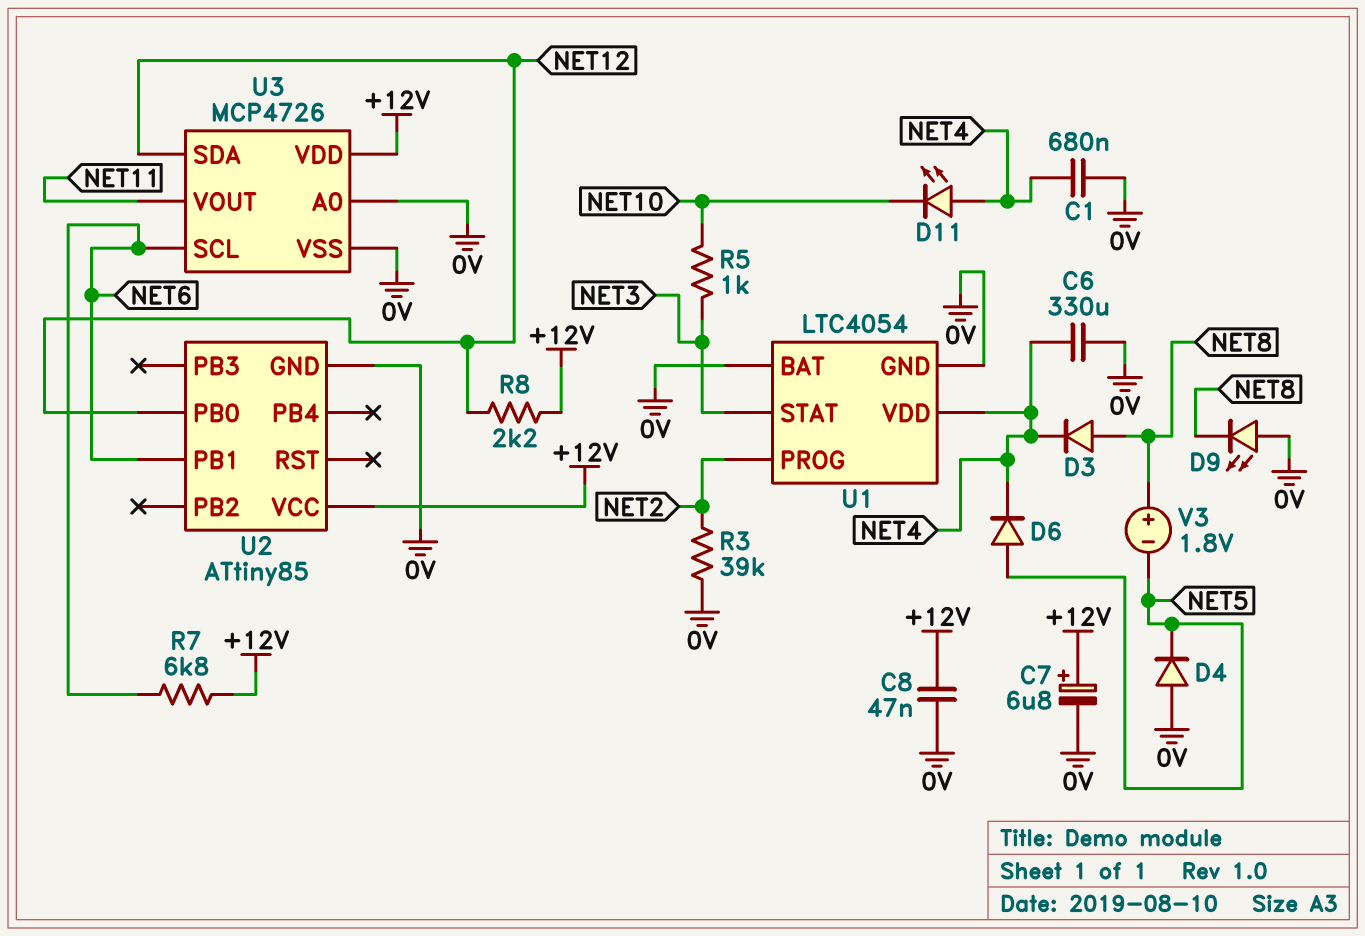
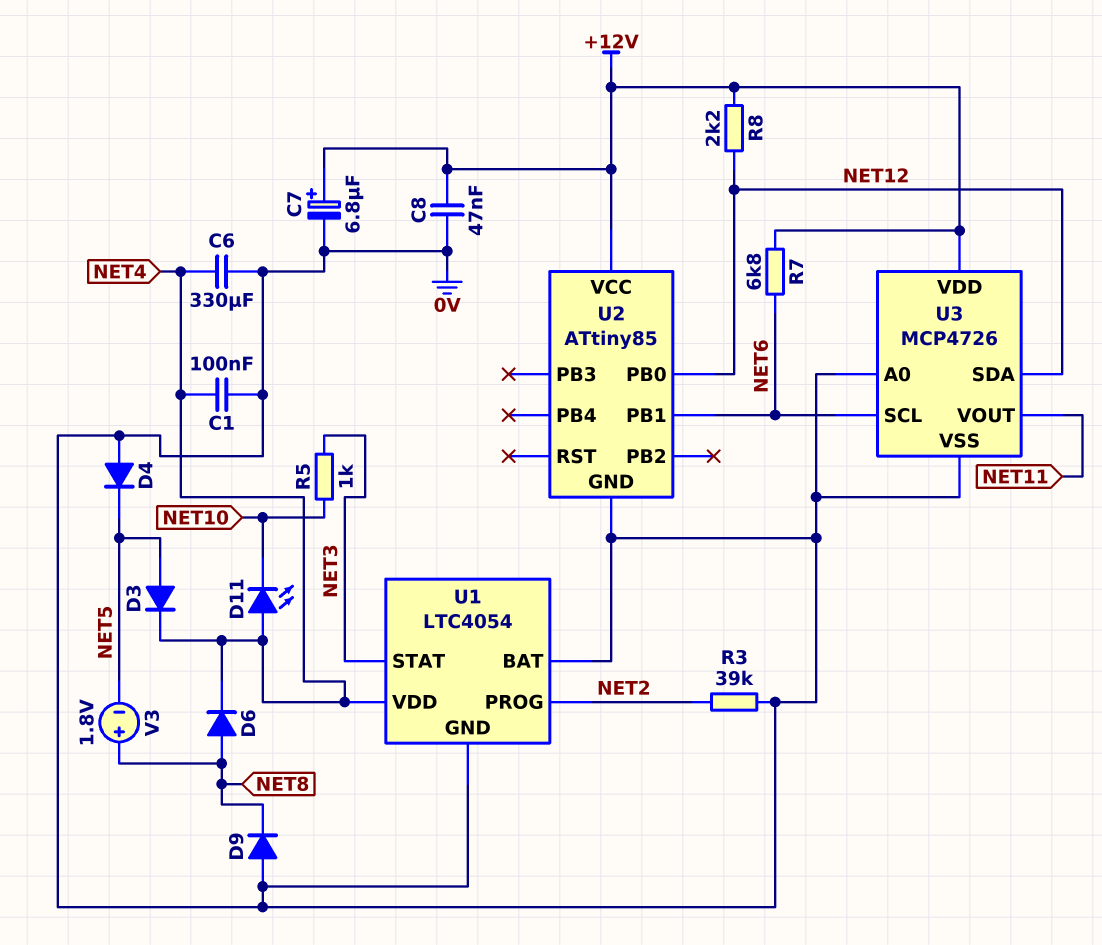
C1: 680nF (0V, NET4) -> 100nF (0V, NET4)
D3: diode (A NET8, K NET4) -> diode (A NET5, K NET4)
D6: diode (A NET5, K NET4) -> diode (A NET8, K NET4)
D9: LED (A 0V, K NET8) -> diode (A 0V, K NET8)

